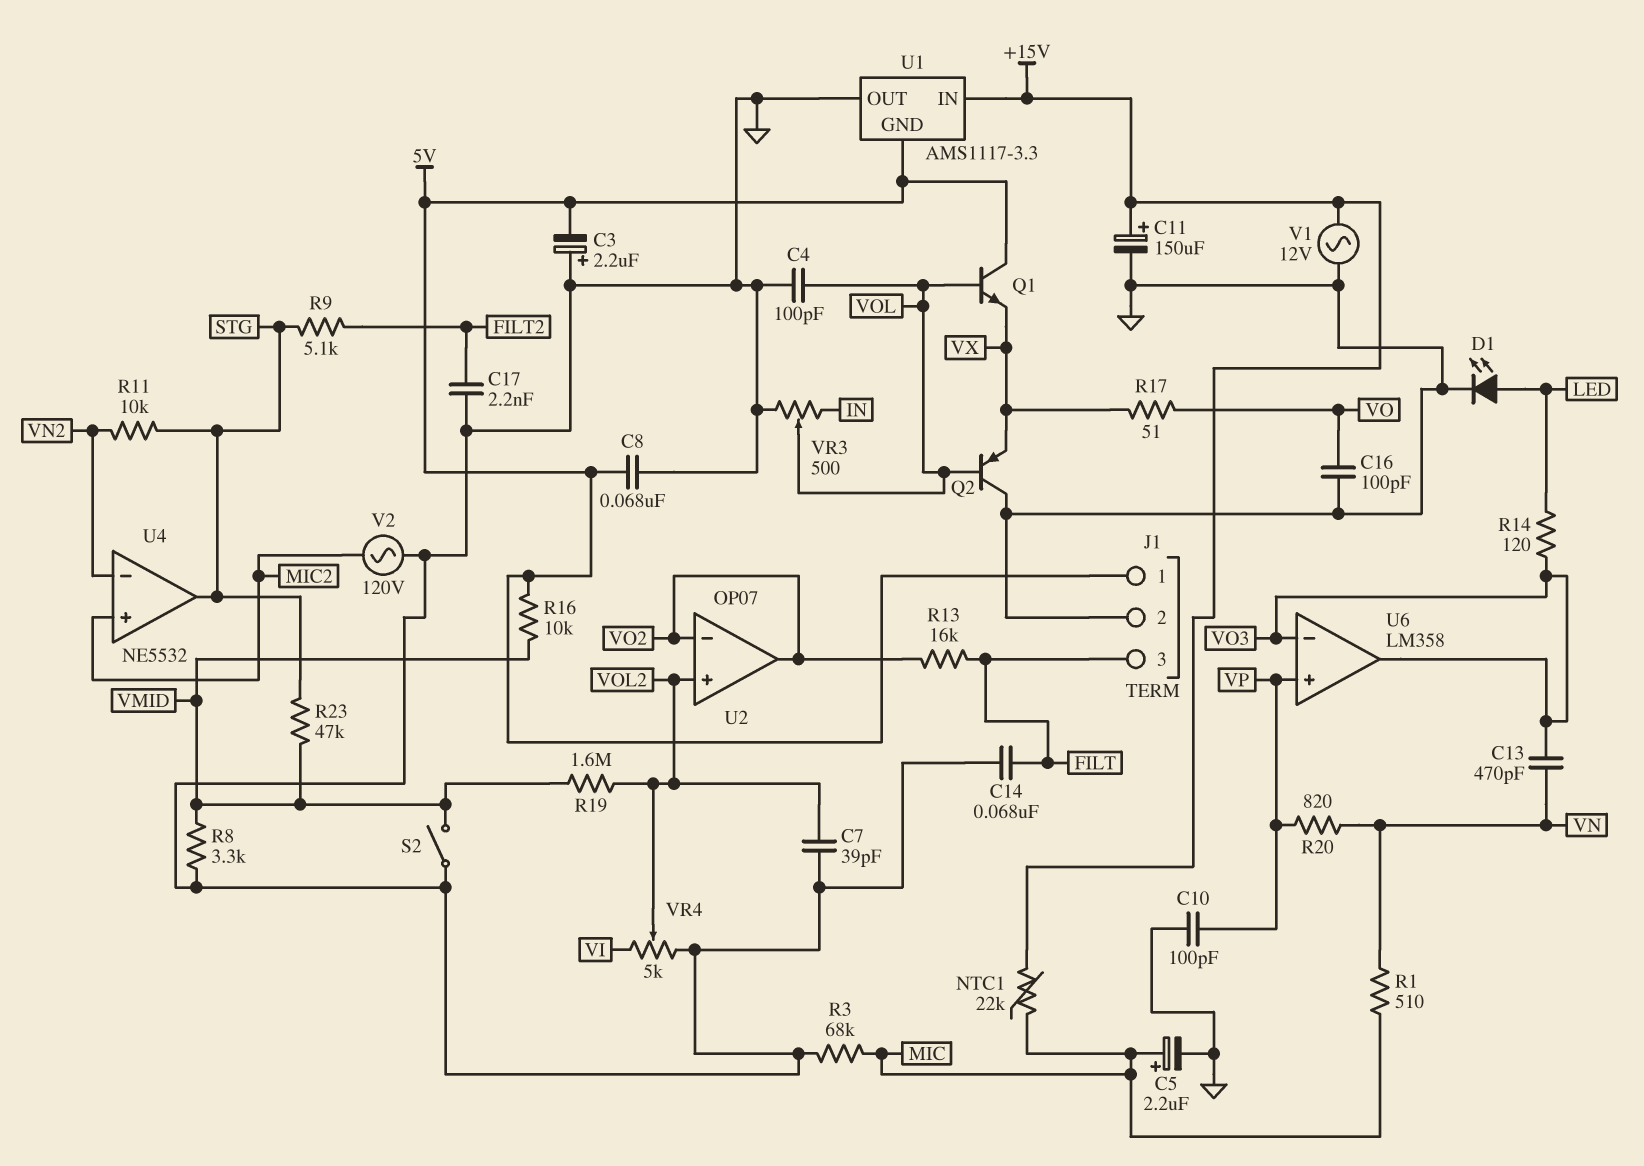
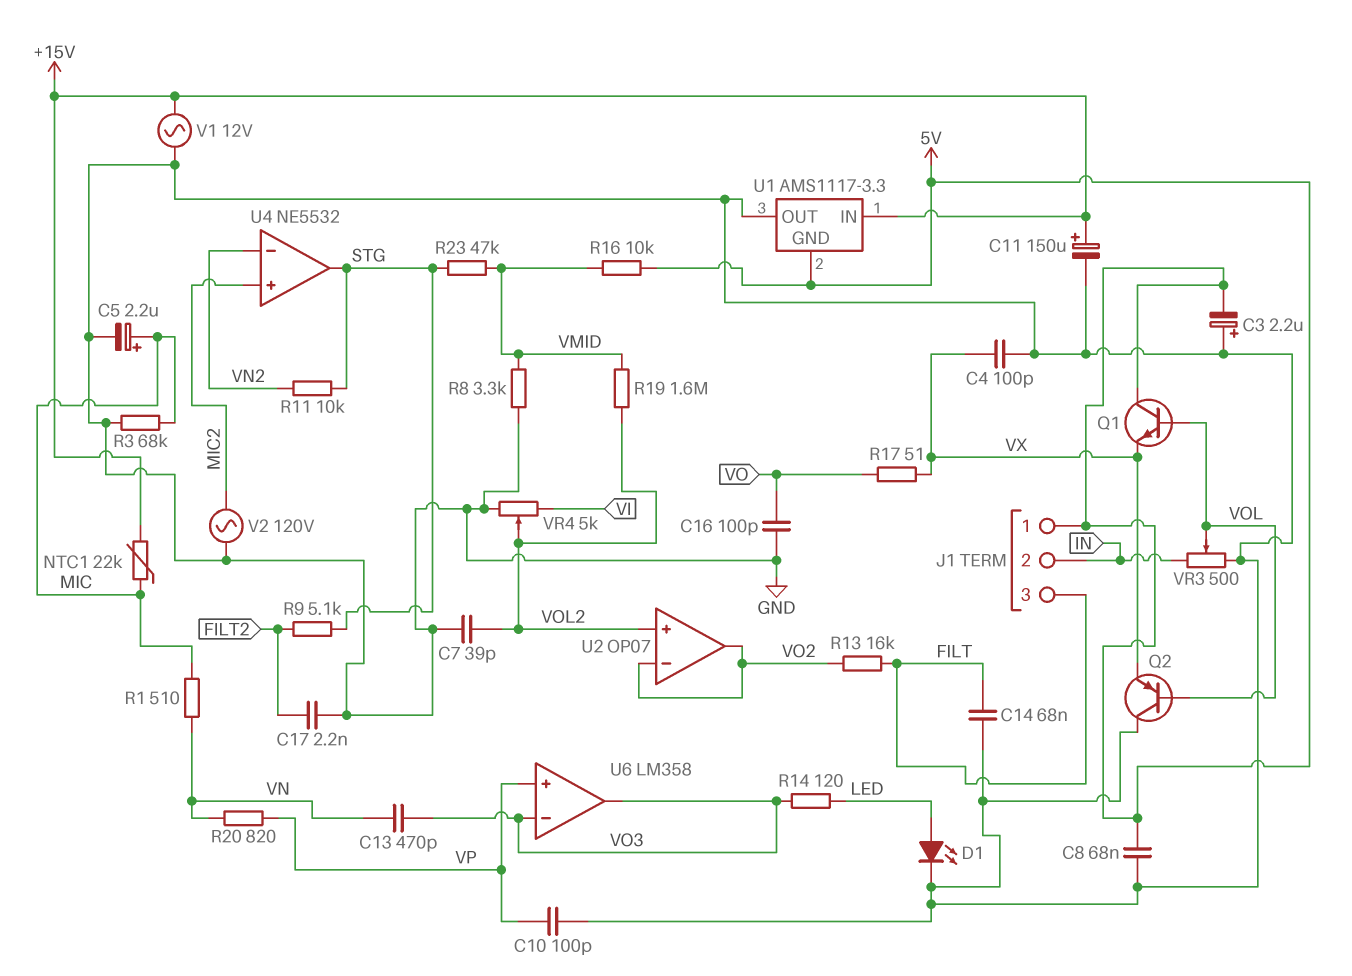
C4: 100pF (GND, VOL) -> 100pF (GND, VX)
J1 pin 2: GND -> IN
S2: switch (GND, VMID) -> none

